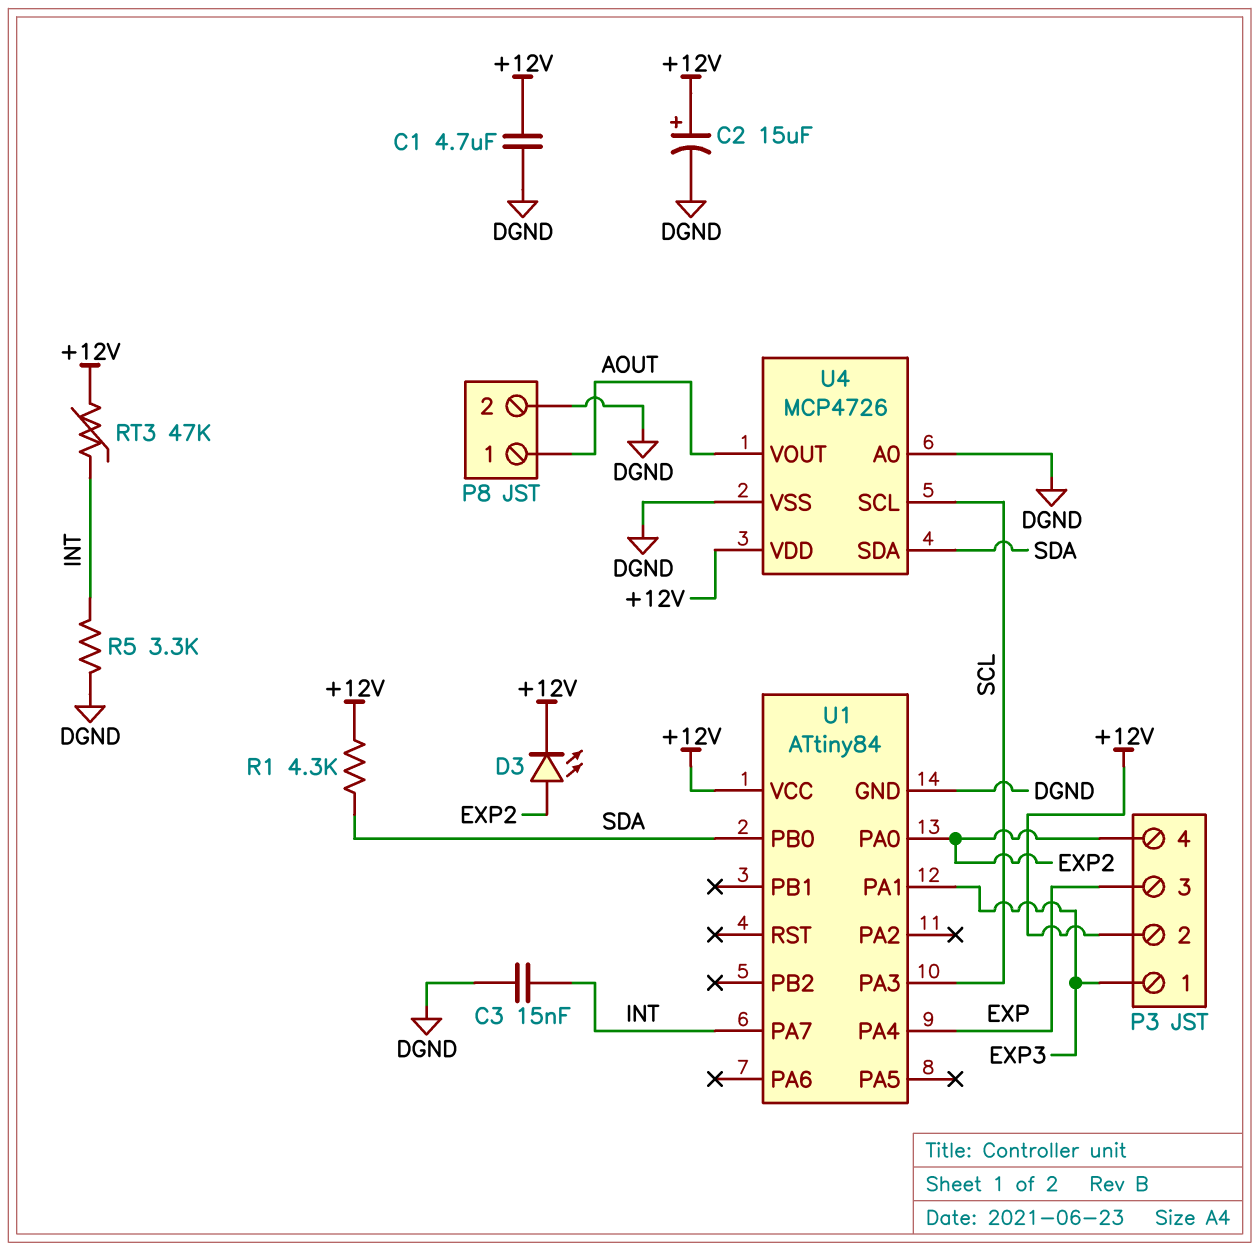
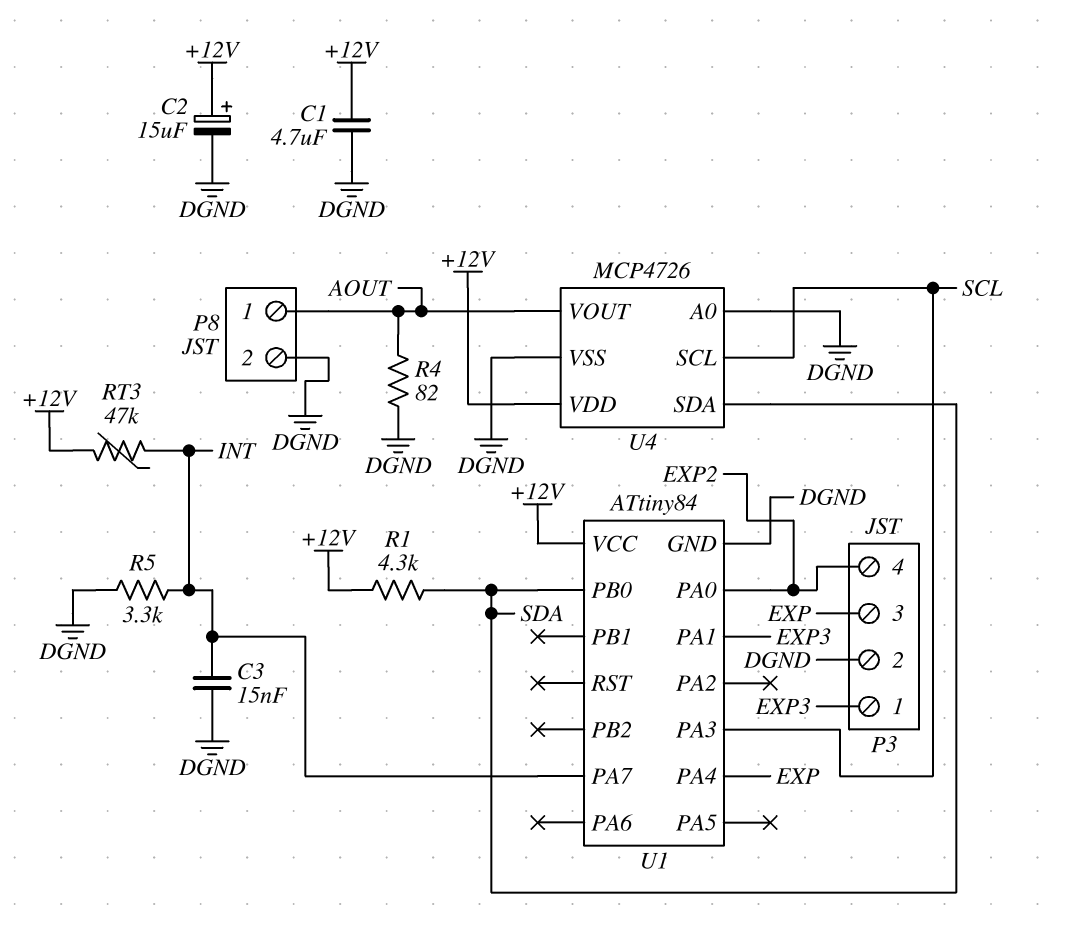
D3: LED (A EXP2, K +12V) -> none
P3 pin 2: +12V -> DGND
R4: none -> 82 (AOUT, DGND)

